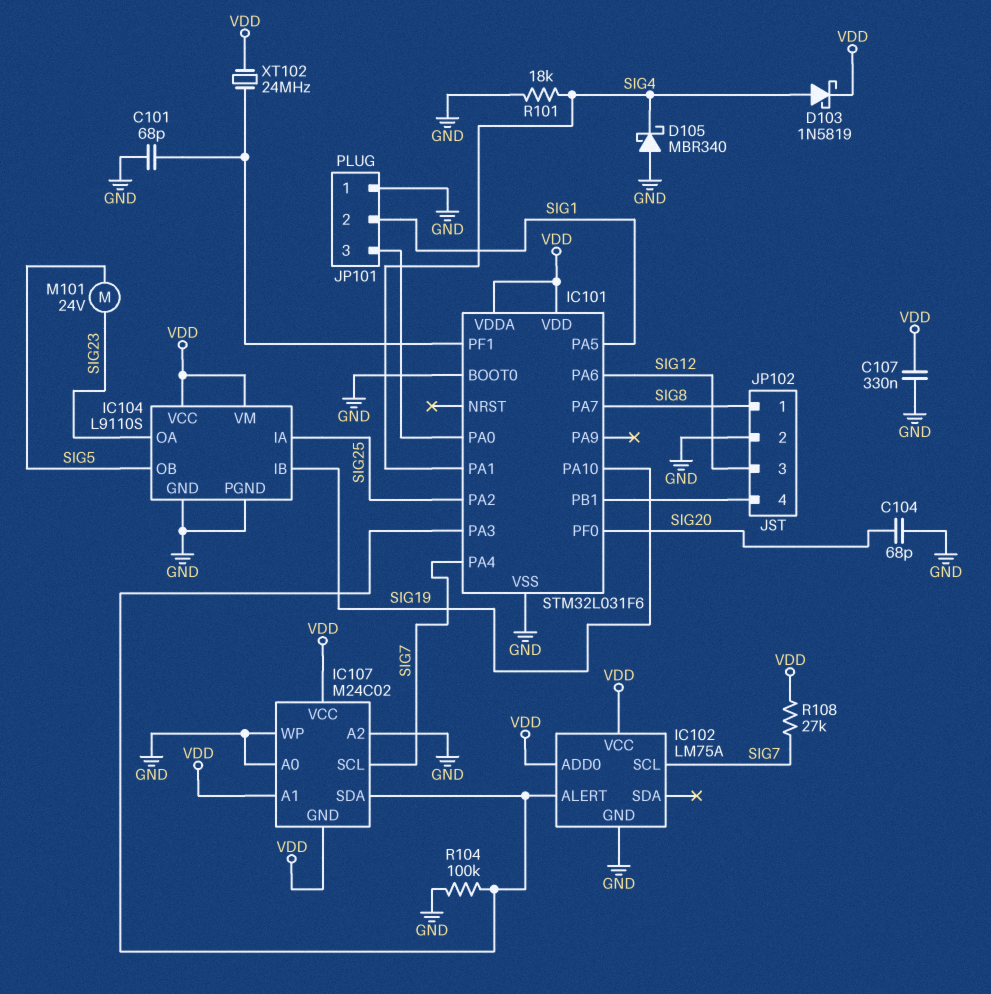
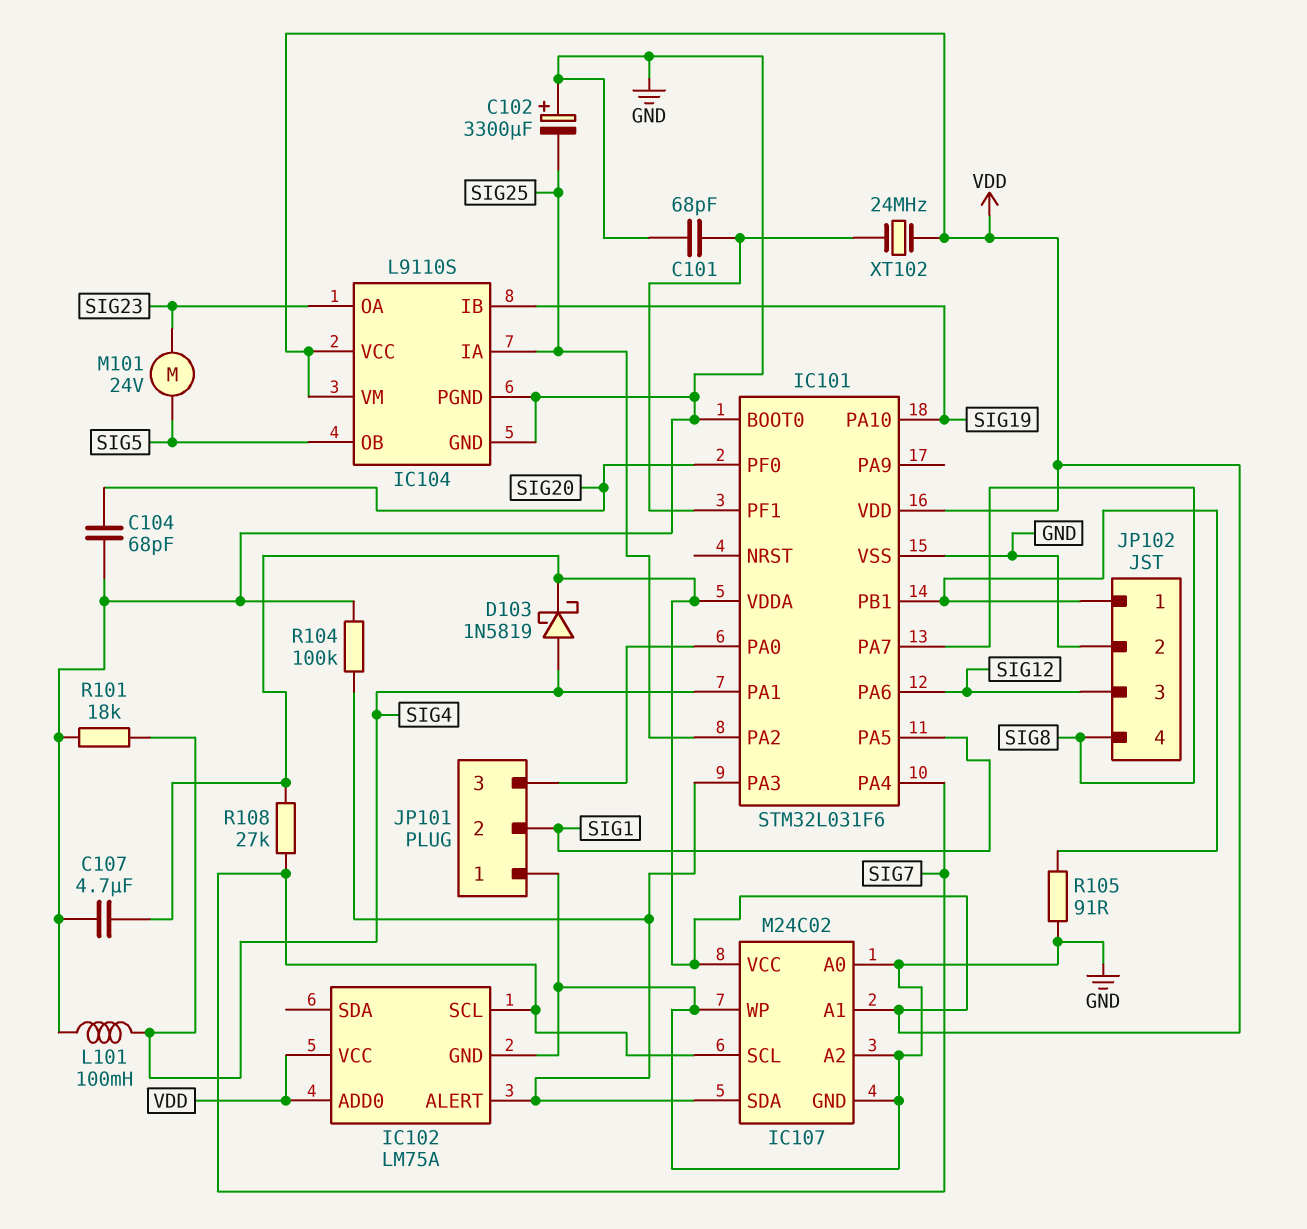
C102: none -> 3300uF (plus GND, minus SIG25)
C107: 330nF (GND, VDD) -> 4.7uF (GND, VDD)
D105: schottky MBR340 (A GND, K SIG4) -> none
IC107 pin GND: VDD -> GND
JP102 pin 1: SIG8 -> IC101/PB1
JP102 pin 4: IC101/PB1 -> SIG8
L101: none -> 100mH (GND, SIG4)
R105: none -> 91 (GND, IC101/PB1)

